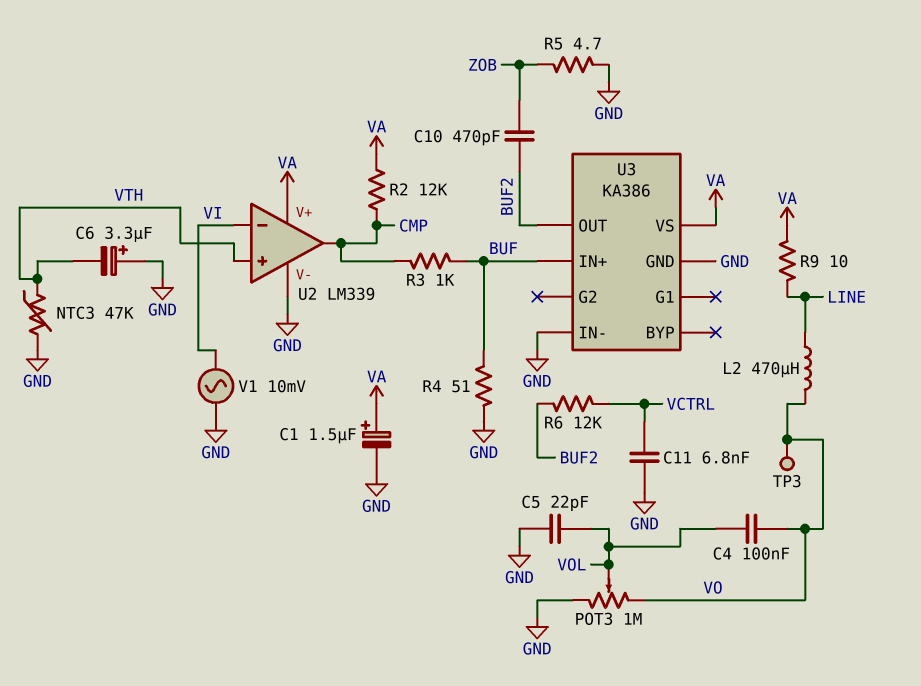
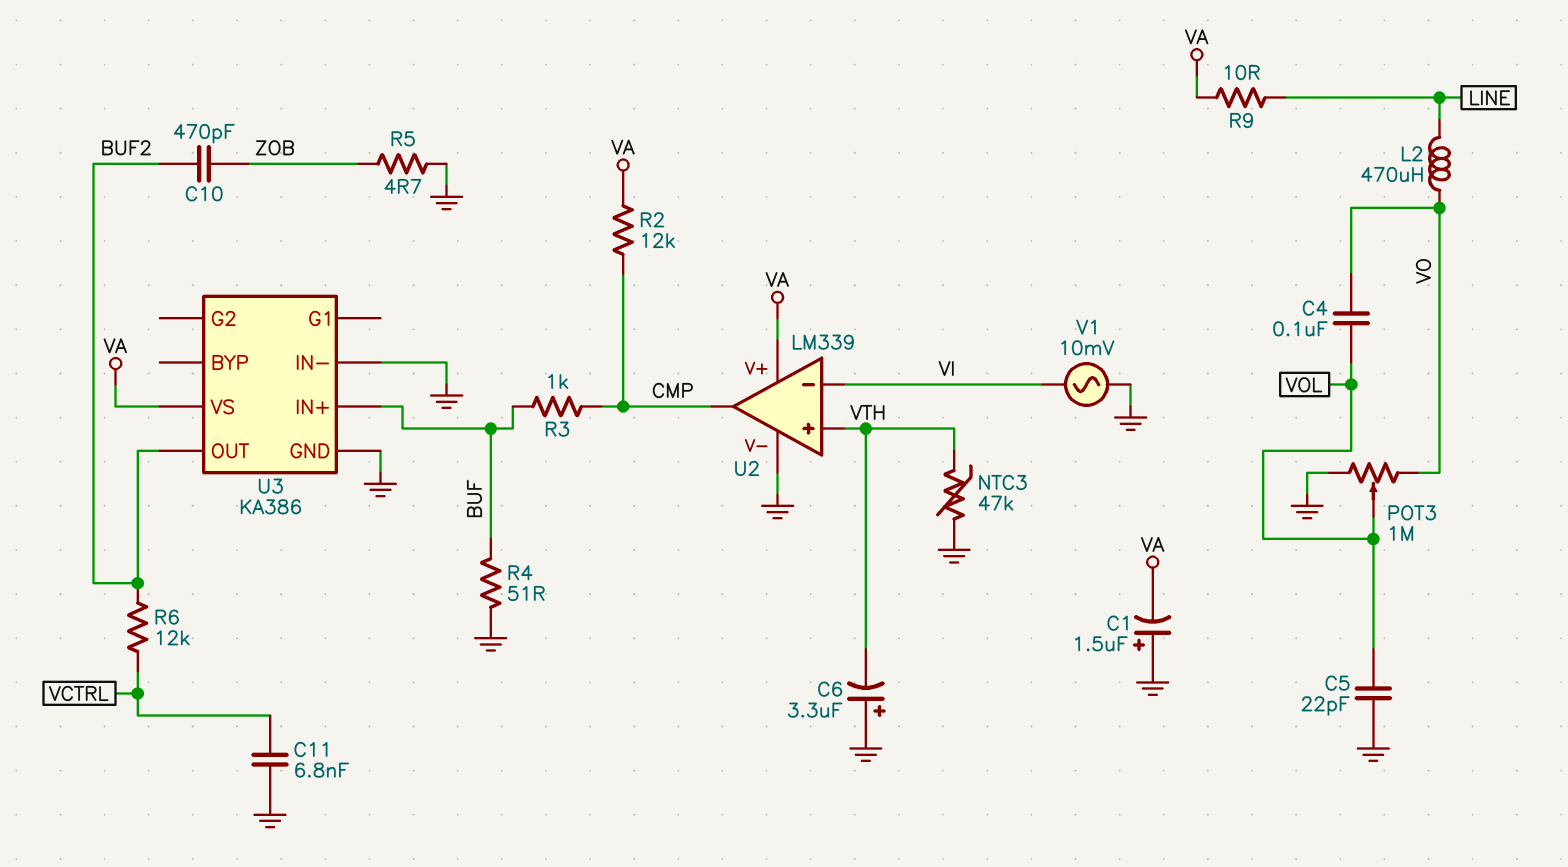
C1: 1.5uF (plus VA, minus GND) -> 1.5uF (plus GND, minus VA)
TP3: test point (VO) -> none

